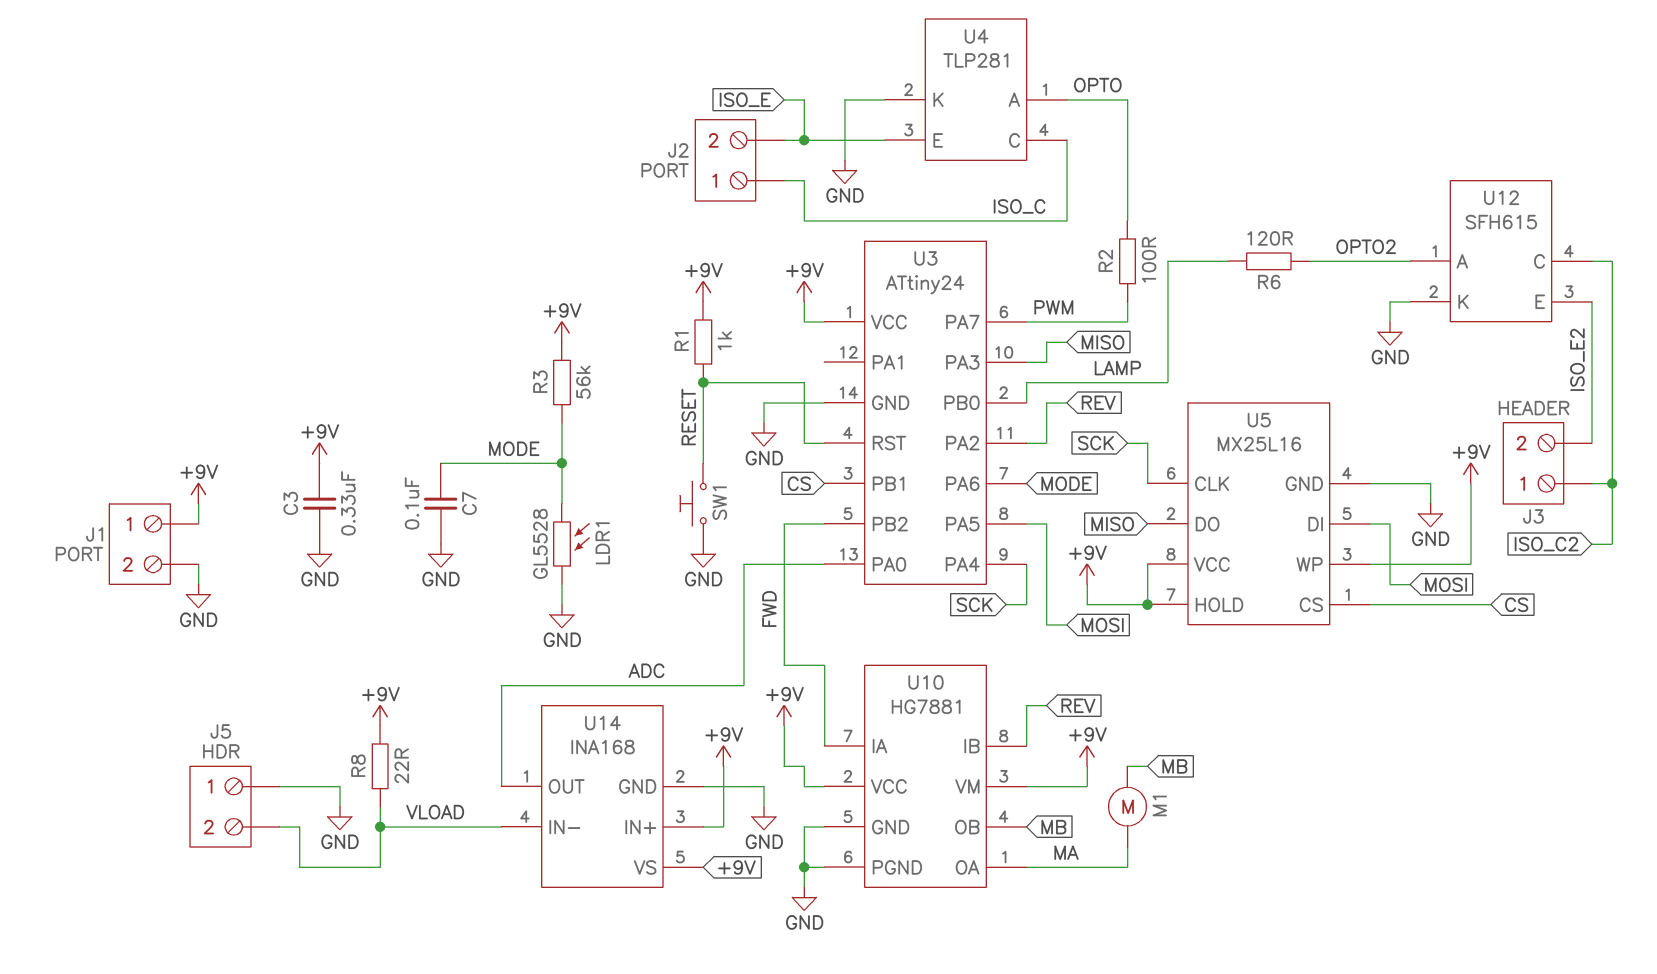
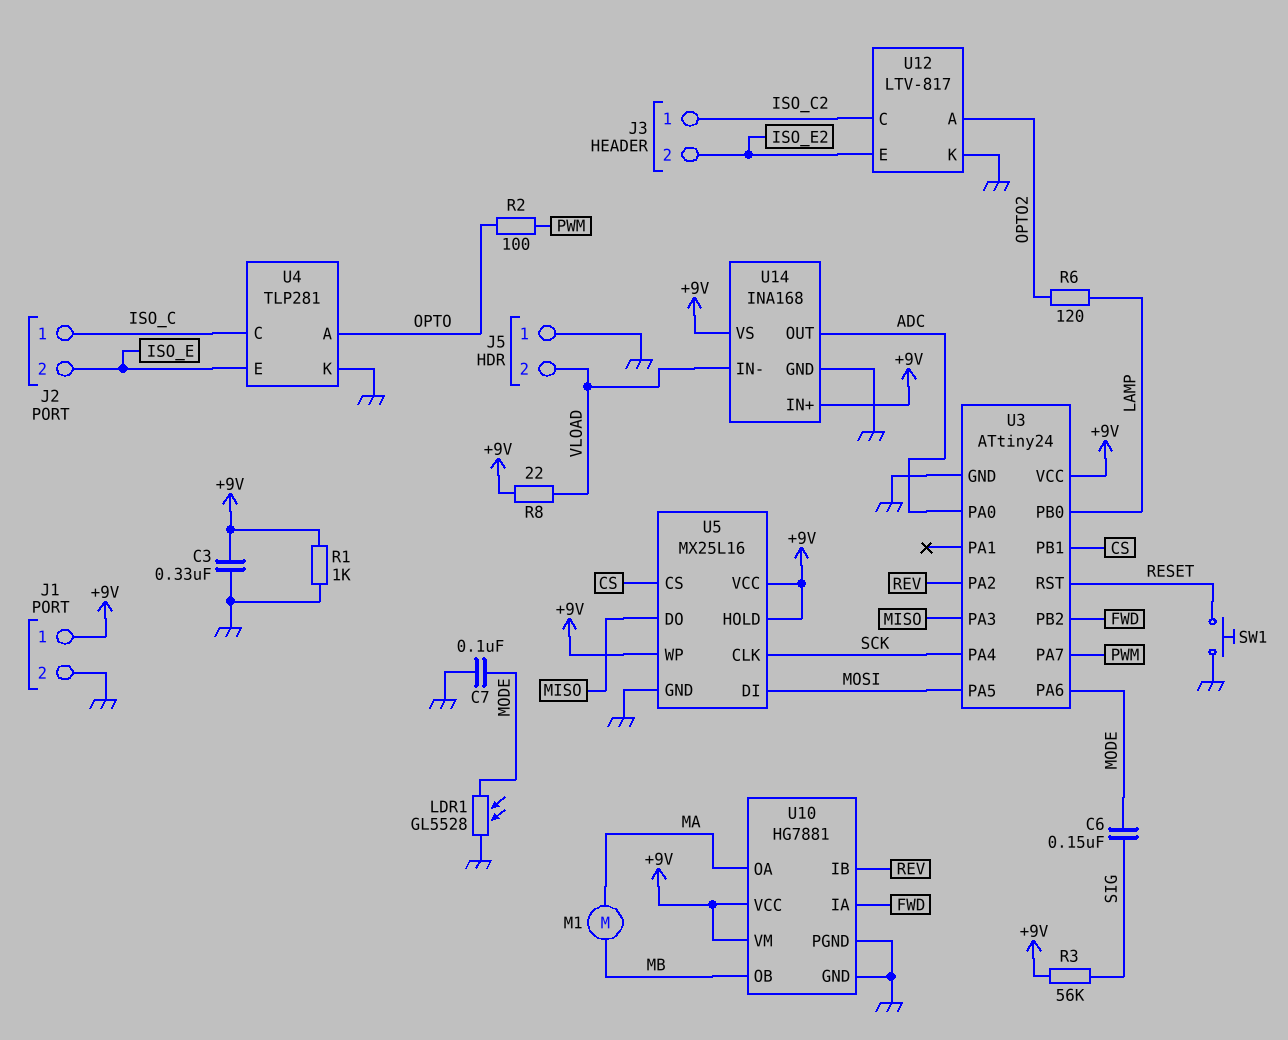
C6: none -> 150nF (MODE, SIG)
R1: 1k (+9V, RESET) -> 1k (+9V, GND)
R3: 56k (+9V, MODE) -> 56k (+9V, SIG)
U12: SFH615 -> LTV-817

